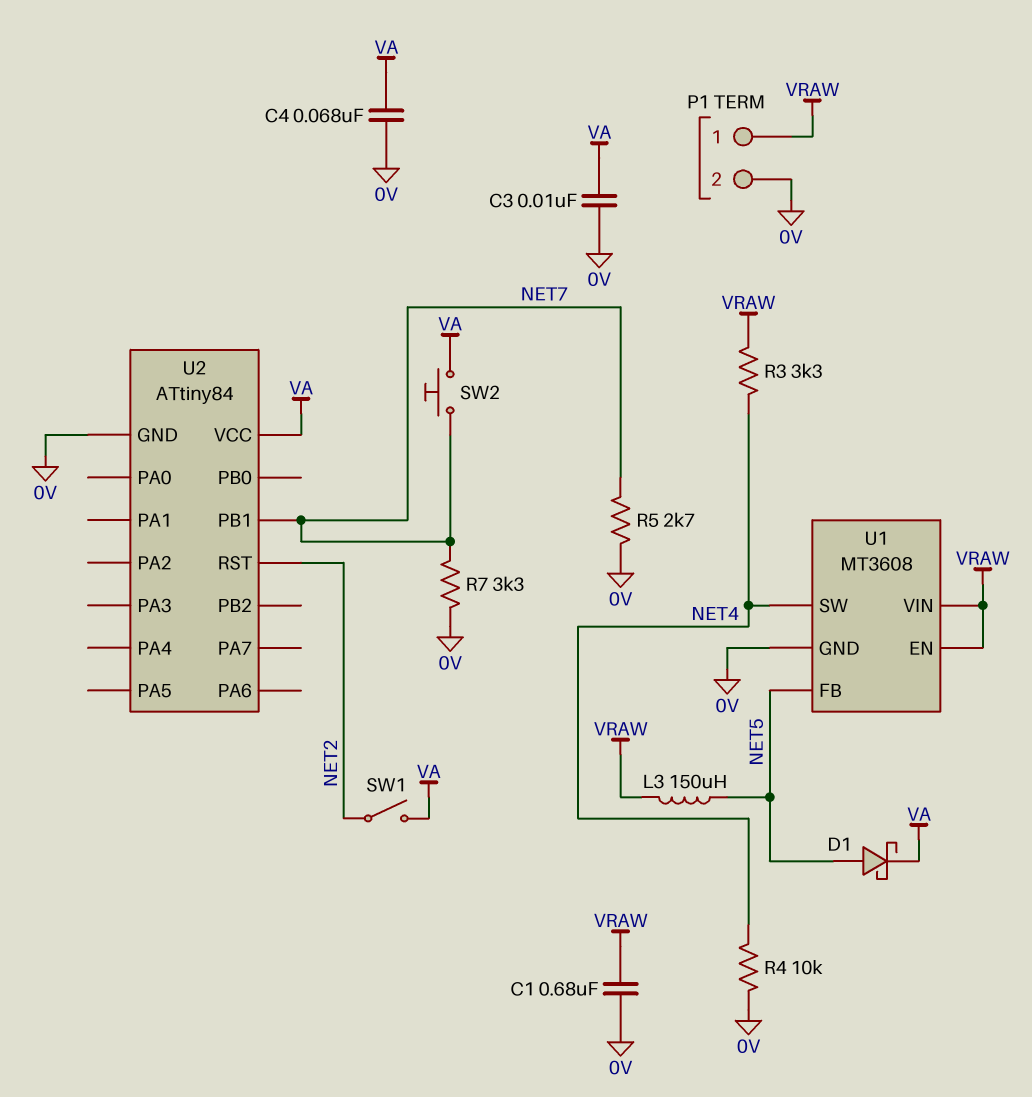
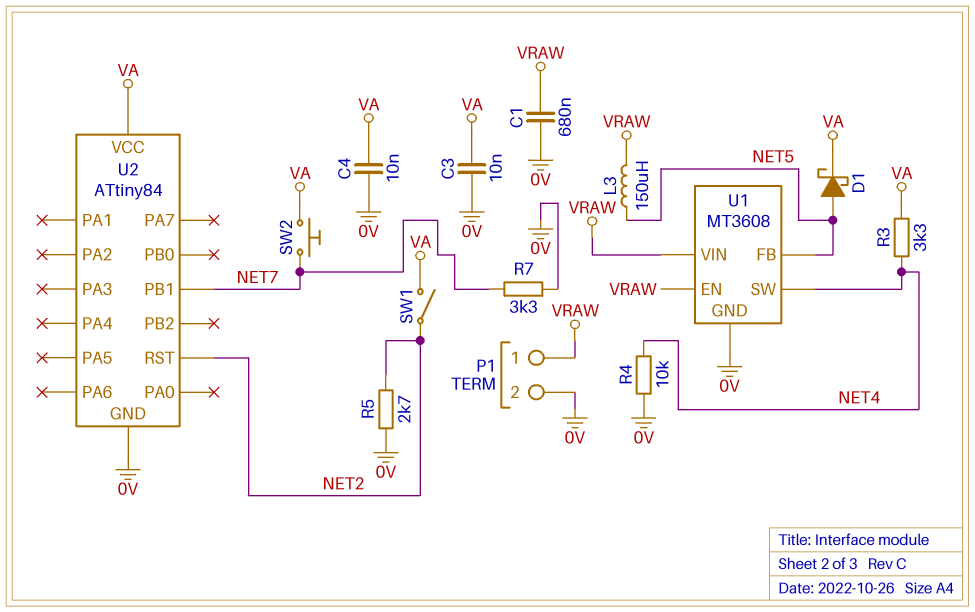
C4: 68nF (0V, VA) -> 10nF (0V, VA)
R3: 3.3k (NET4, VRAW) -> 3.3k (NET4, VA)
R5: 2.7k (0V, NET7) -> 2.7k (0V, NET2)

